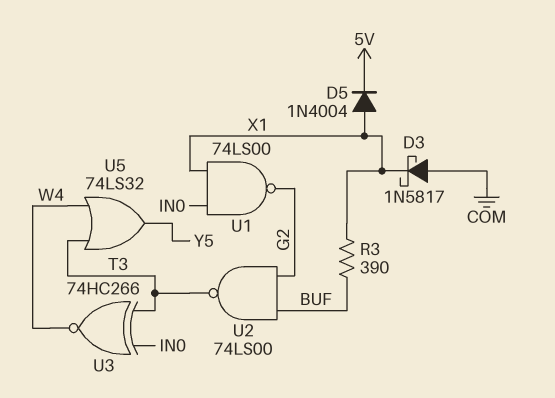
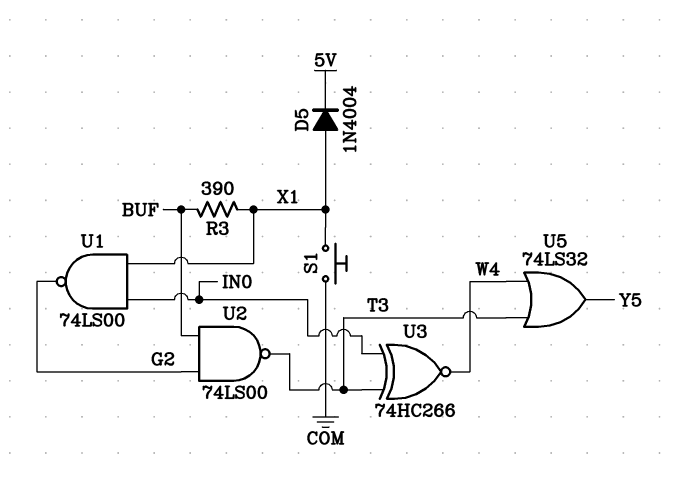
D3: schottky 1N5817 (A COM, K X1) -> none
S1: none -> button (COM, X1)

